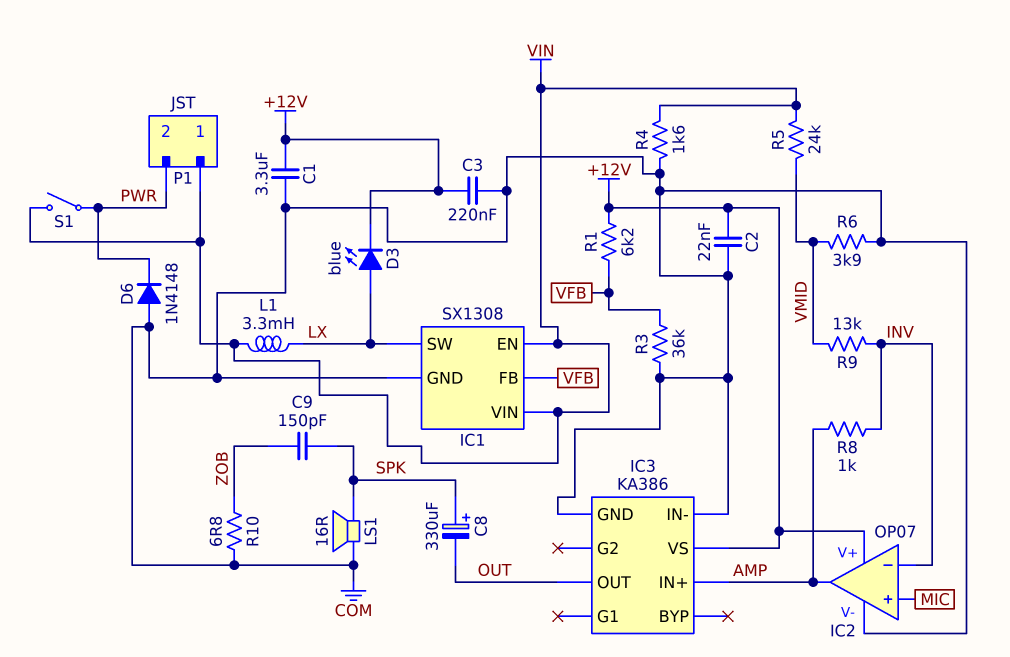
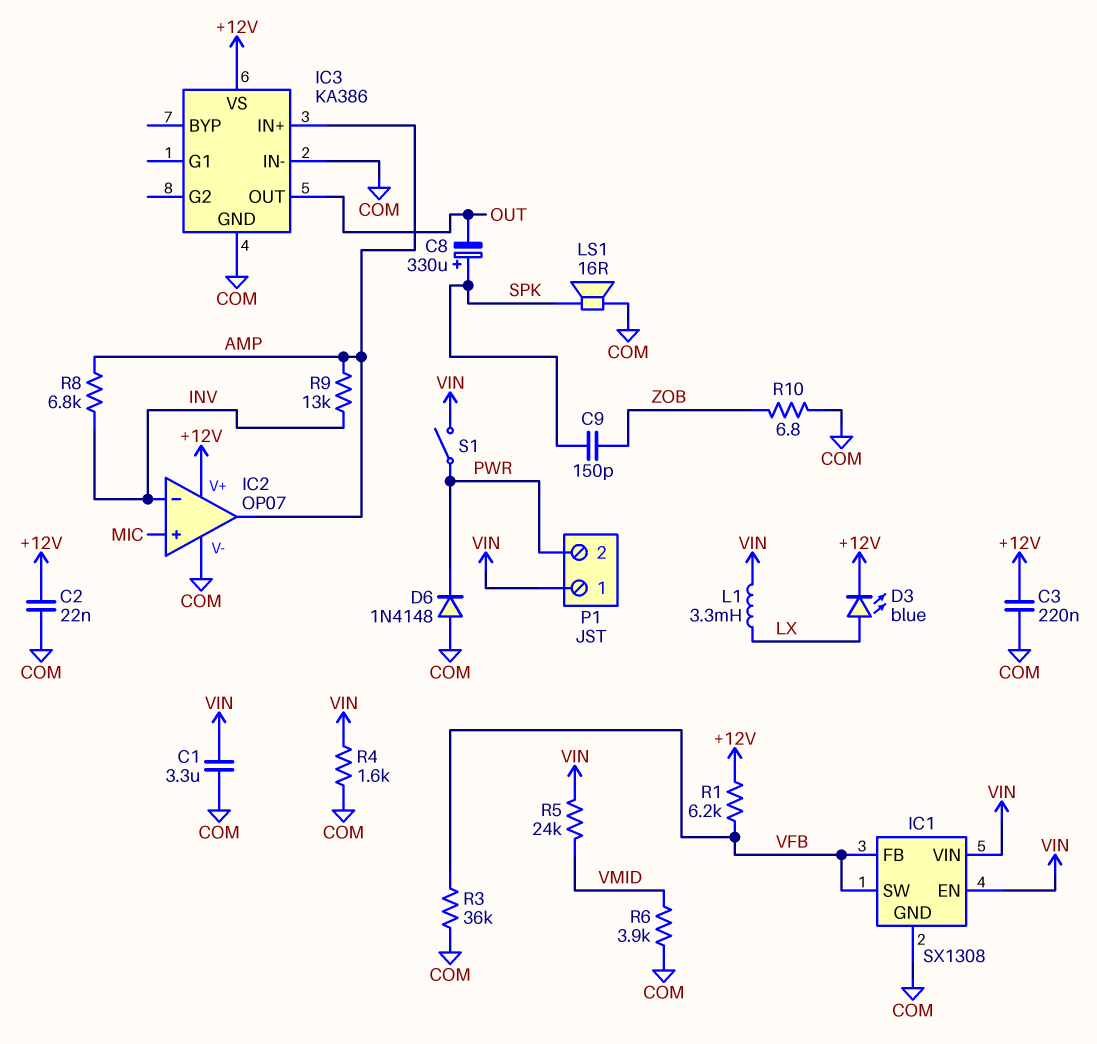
C1: 3.3uF (+12V, COM) -> 3.3uF (COM, VIN)
IC1 pin SW: LX -> VFB
R8: 1k (AMP, INV) -> 6.8k (AMP, INV)
R9: 13k (INV, VMID) -> 13k (AMP, INV)

